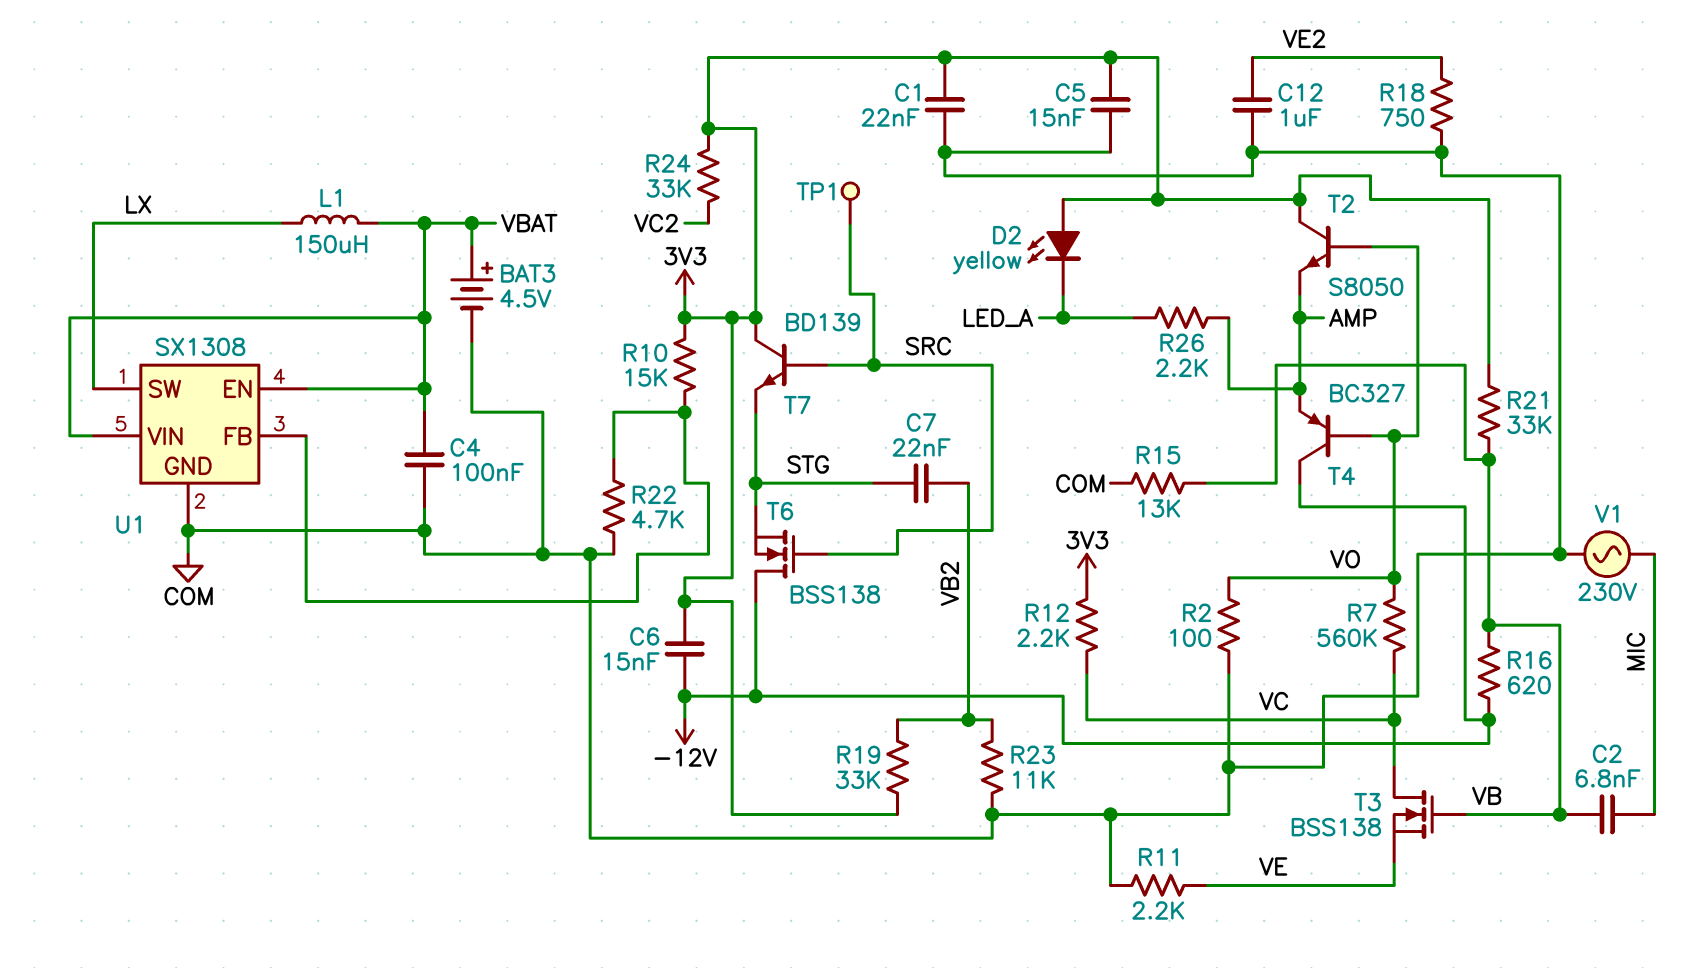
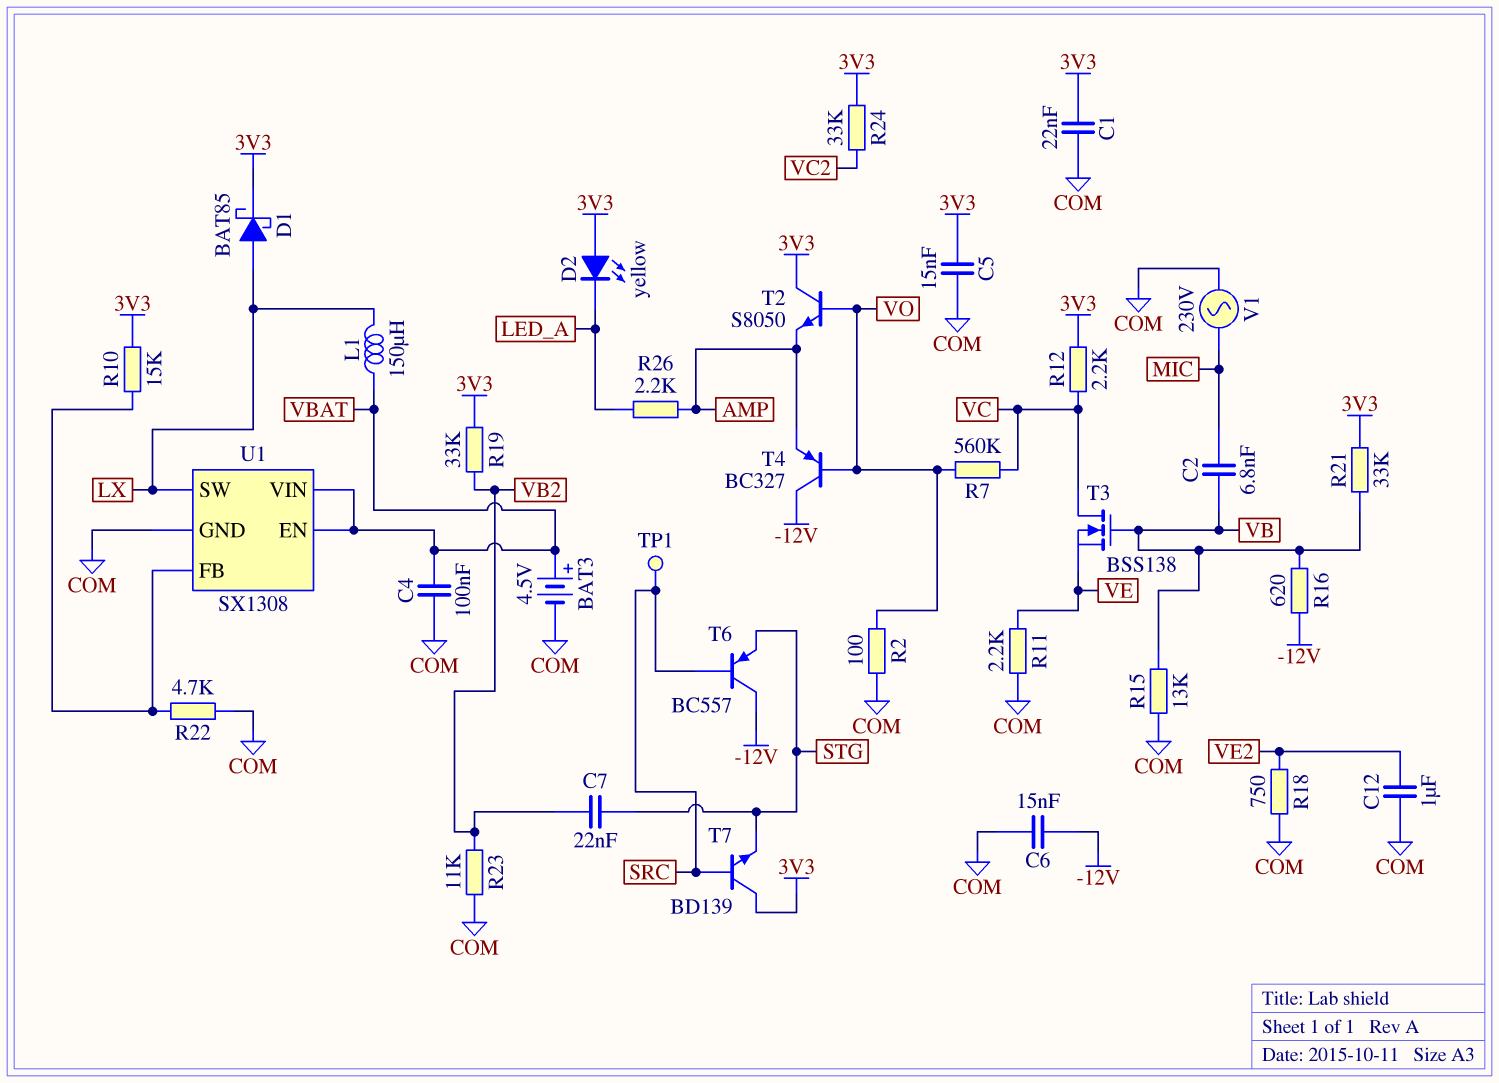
C6: 15nF (-12V, 3V3) -> 15nF (-12V, COM)
D1: none -> schottky BAT85 (A LX, K 3V3)
T6: NMOS BSS138 (G SRC, D -12V, S STG) -> PNP BC557 (B SRC, C -12V, E STG)

